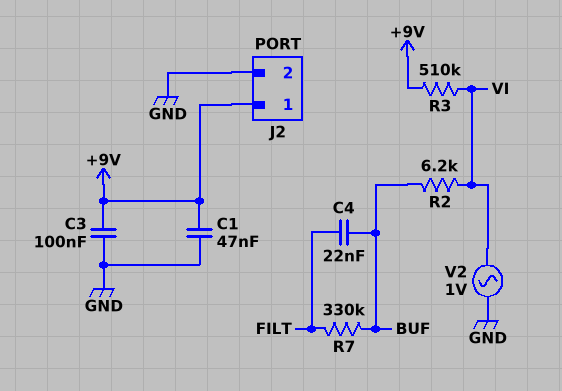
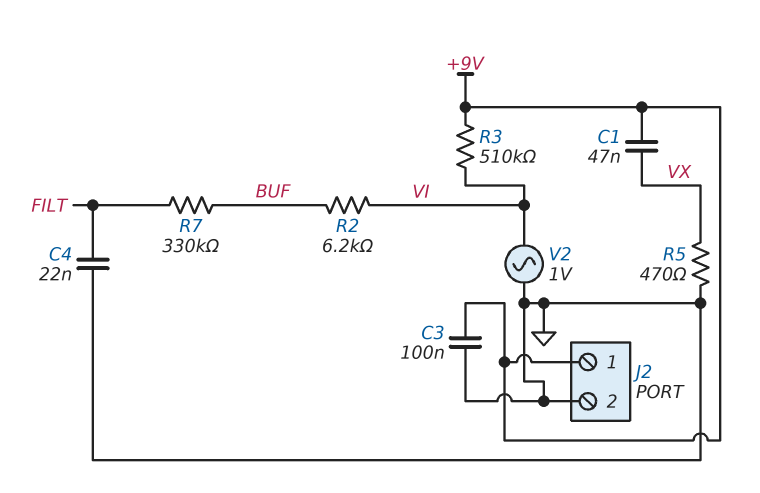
C1: 47nF (+9V, GND) -> 47nF (+9V, VX)
C4: 22nF (BUF, FILT) -> 22nF (FILT, GND)
R5: none -> 470 (GND, VX)

